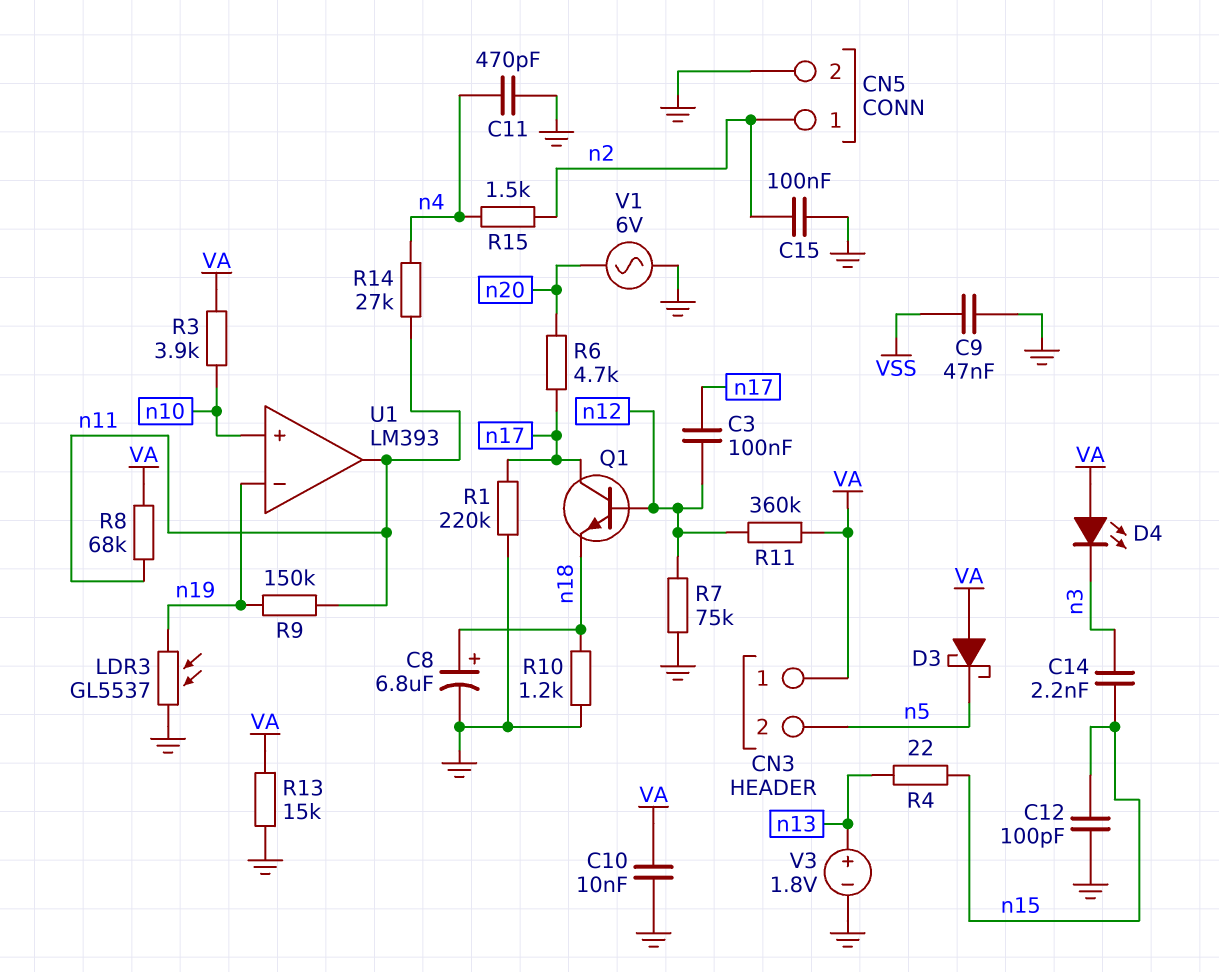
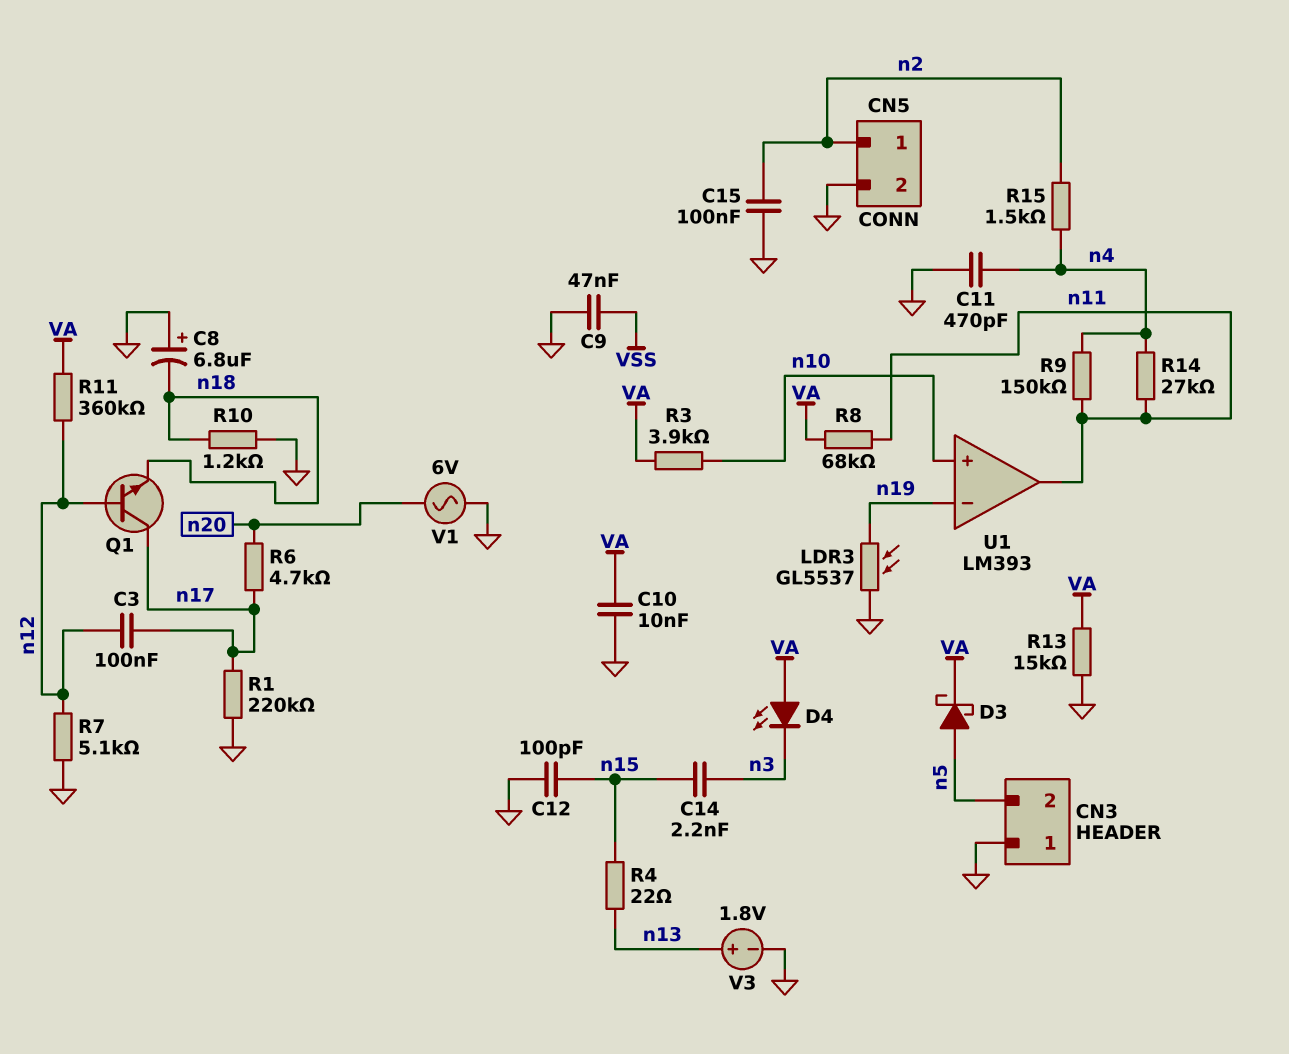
C8: 6.8uF (plus n18, minus GND) -> 6.8uF (plus GND, minus n18)
CN3 pin 1: VA -> GND
D3: schottky (A VA, K n5) -> schottky (A n5, K VA)
R7: 75k (GND, n12) -> 5.1k (GND, n12)
R9: 150k (n11, n19) -> 150k (n4, n11)

